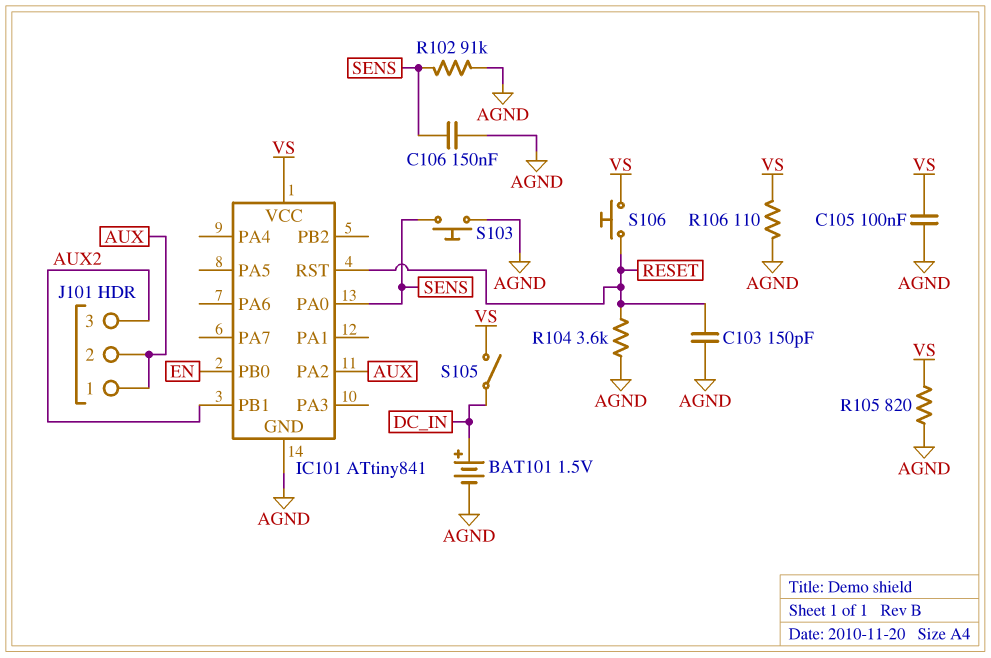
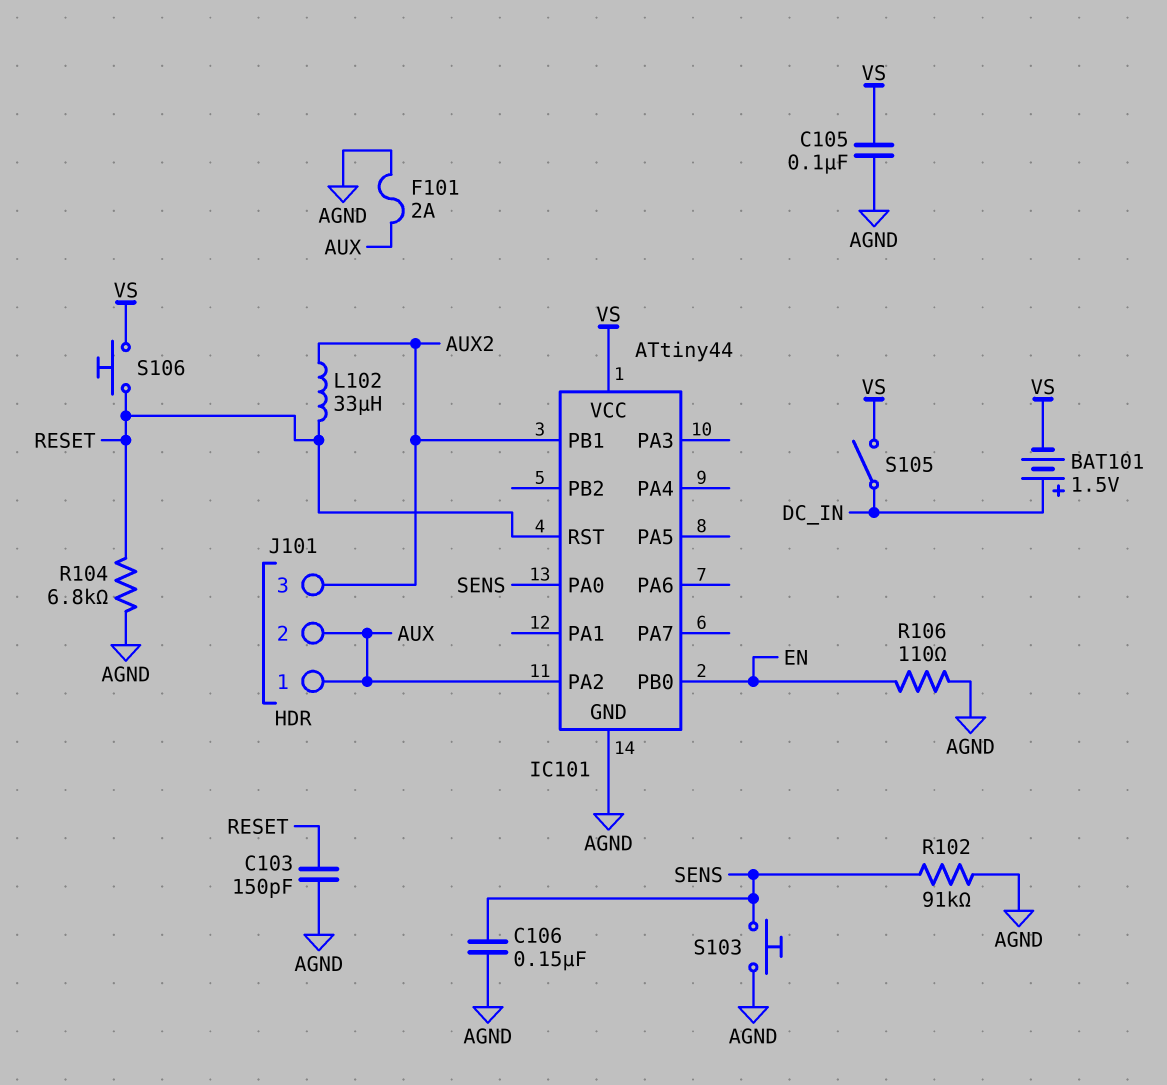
BAT101: 1.5V (plus DC_IN, minus AGND) -> 1.5V (plus DC_IN, minus VS)
F101: none -> 2A (AGND, AUX)
IC101: ATtiny841 -> ATtiny44
L102: none -> 33uH (AUX2, RESET)
R104: 3.6k (AGND, RESET) -> 6.8k (AGND, RESET)
R105: 820 (AGND, VS) -> none
R106: 110 (AGND, VS) -> 110 (AGND, EN)

